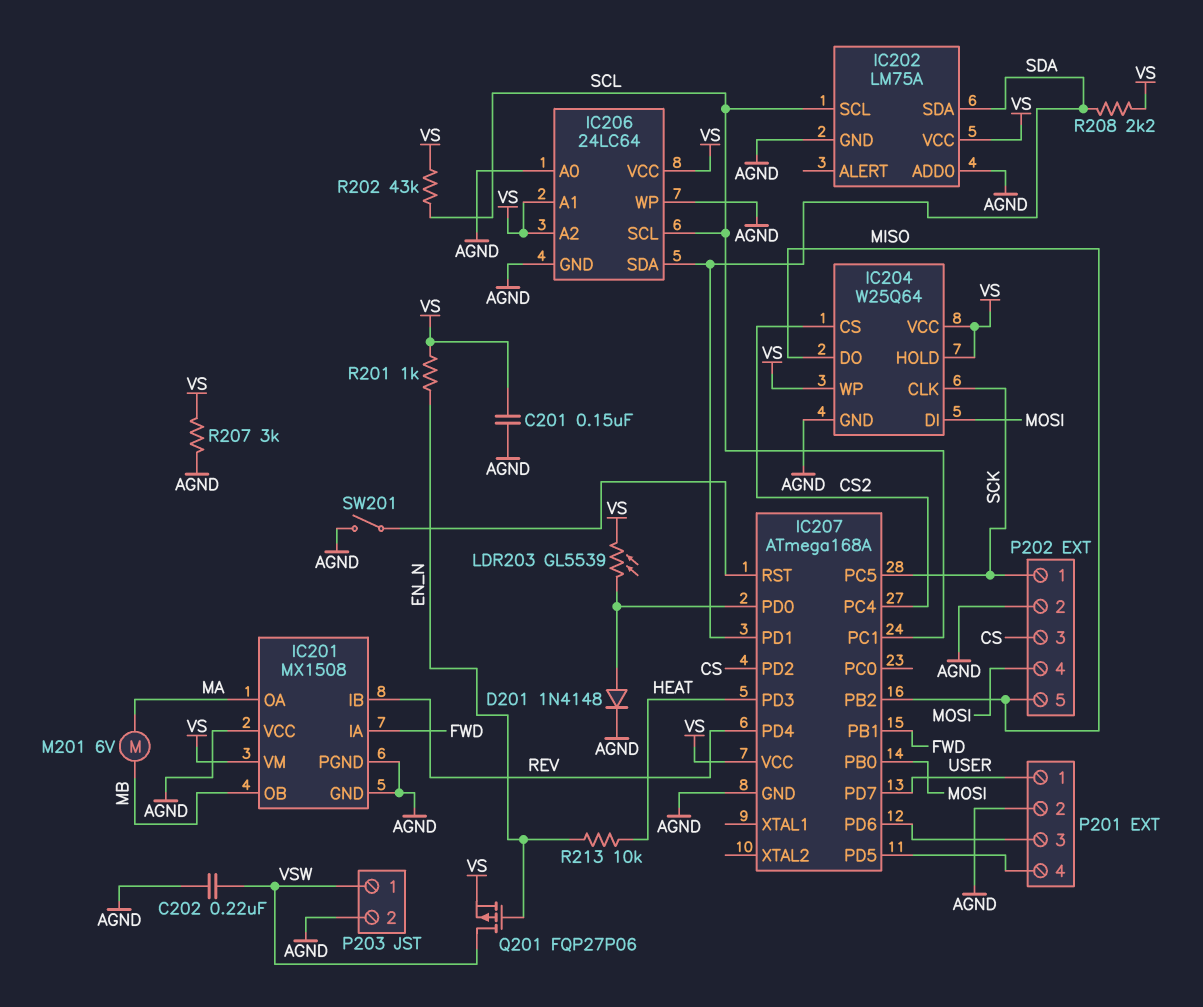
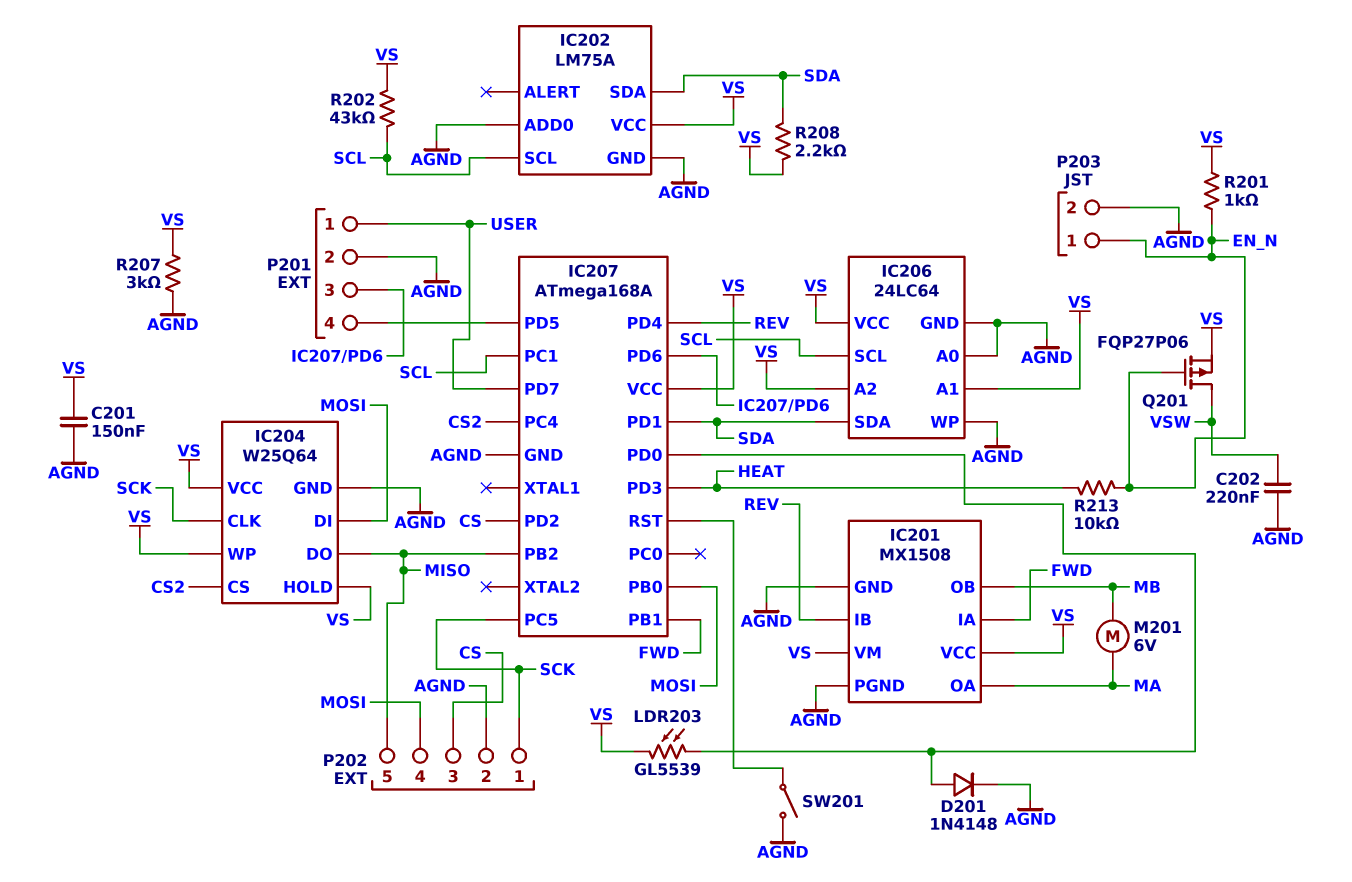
IC201 pin VCC: AGND -> VS
P203 pin 1: VSW -> EN_N

